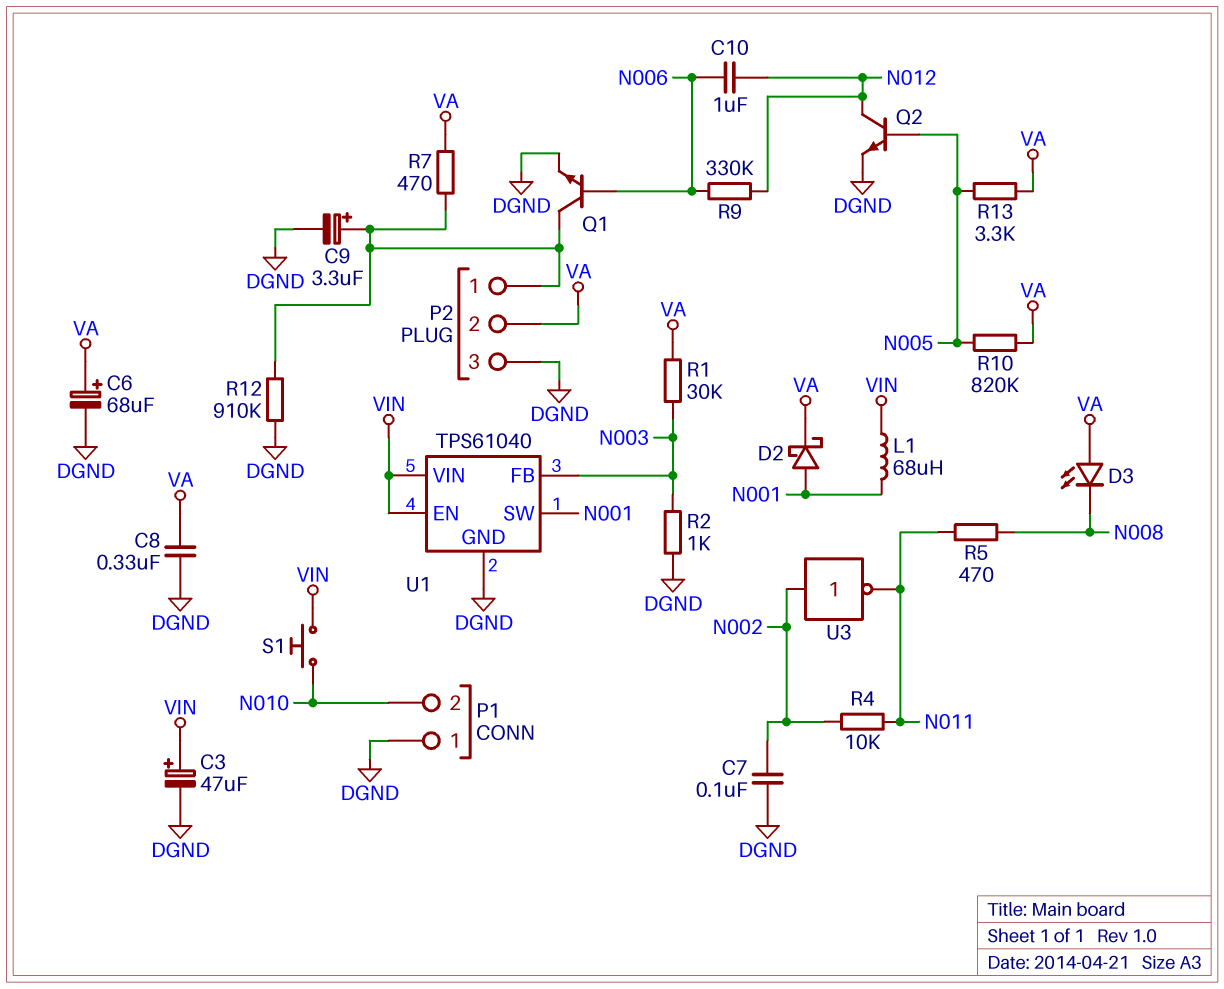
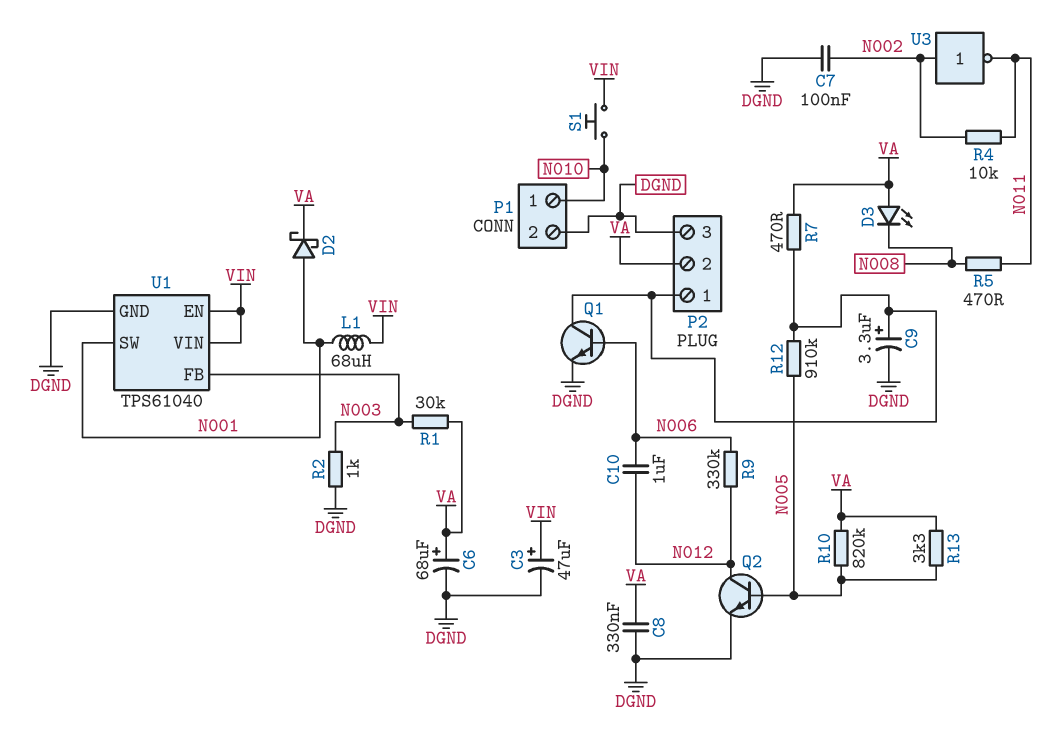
P1 pin 1: DGND -> N010
P1 pin 2: N010 -> DGND
R12: 910k (DGND, P2/1) -> 910k (N005, P2/1)

